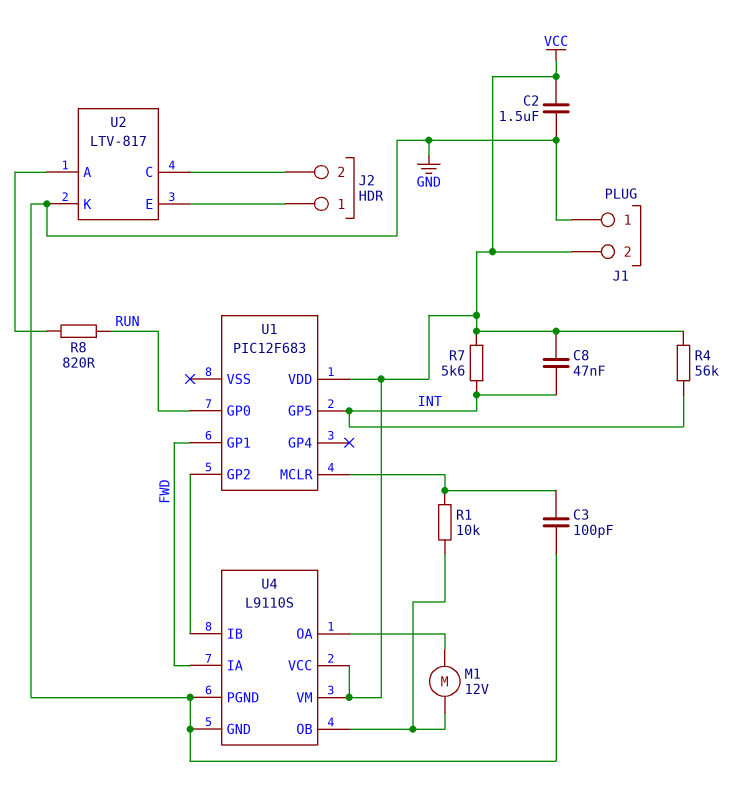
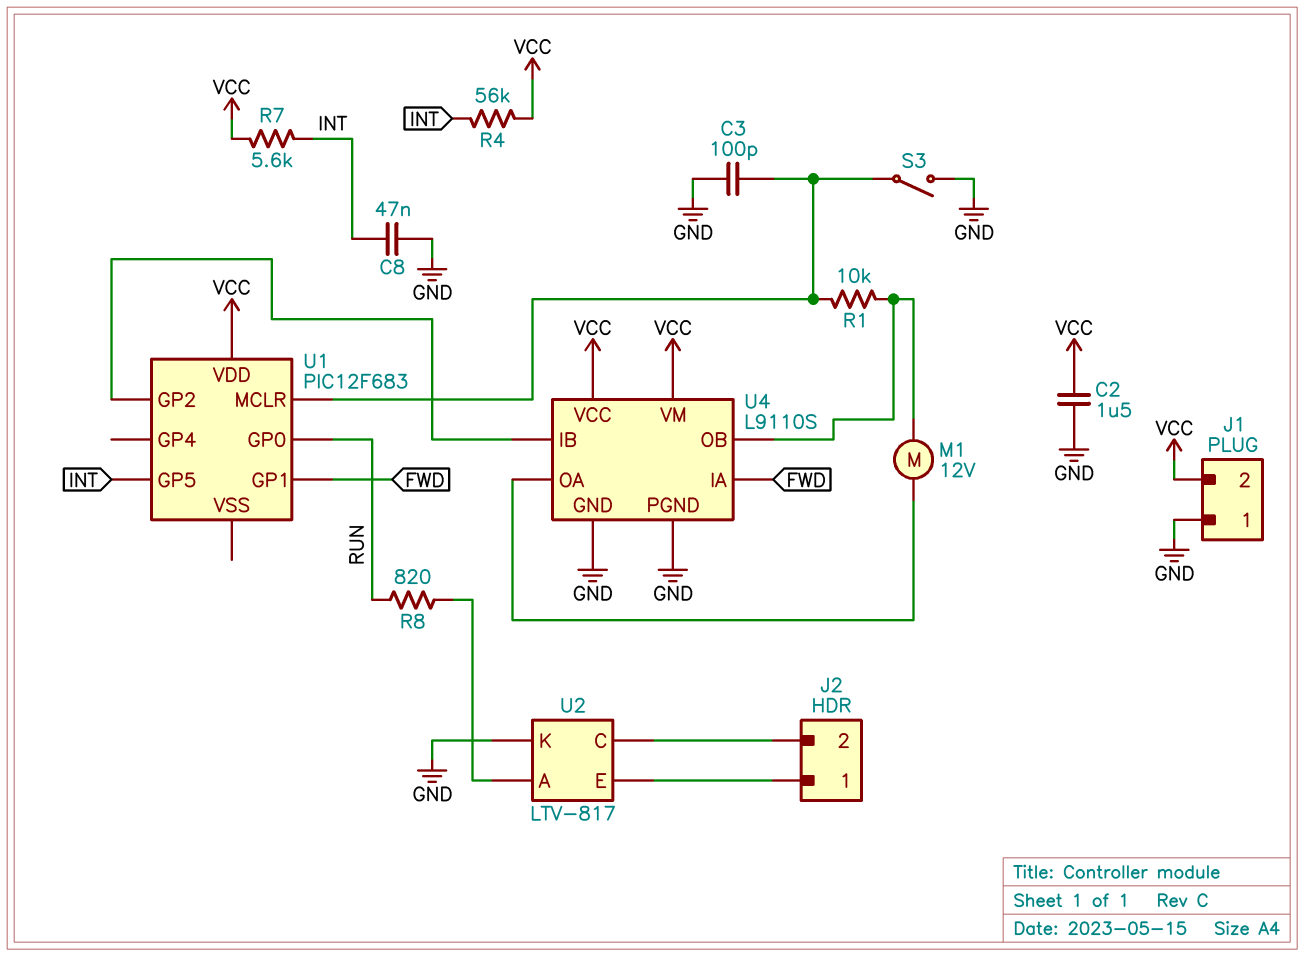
C8: 47nF (INT, VCC) -> 47nF (GND, INT)
S3: none -> switch (GND, U1/MCLR)

